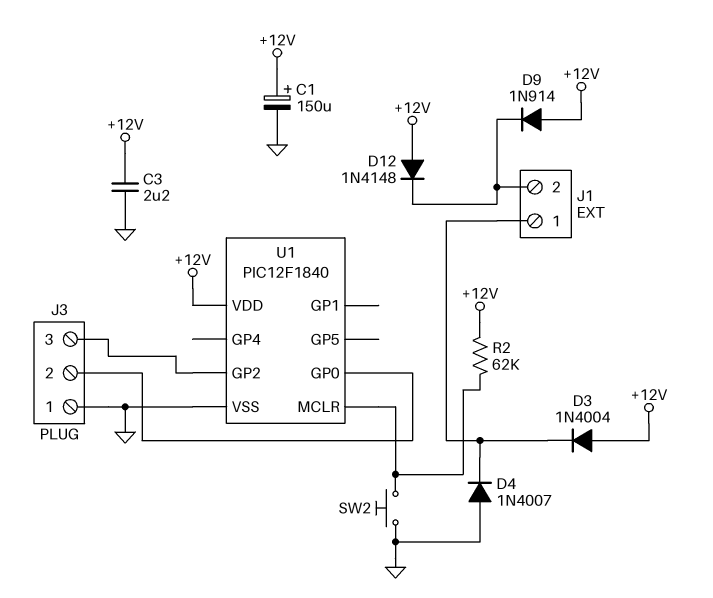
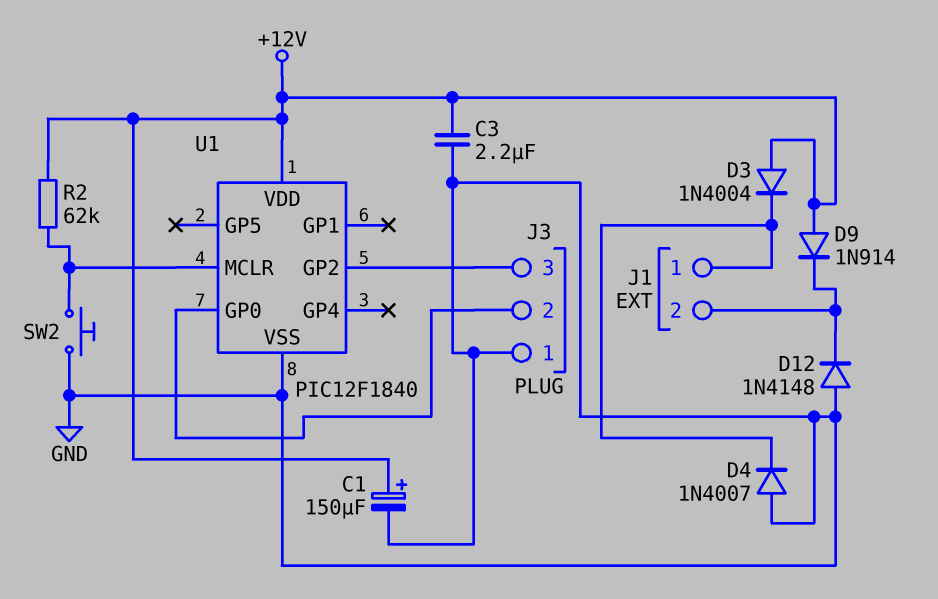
D12: diode 1N4148 (A +12V, K J1/2) -> diode 1N4148 (A GND, K J1/2)

